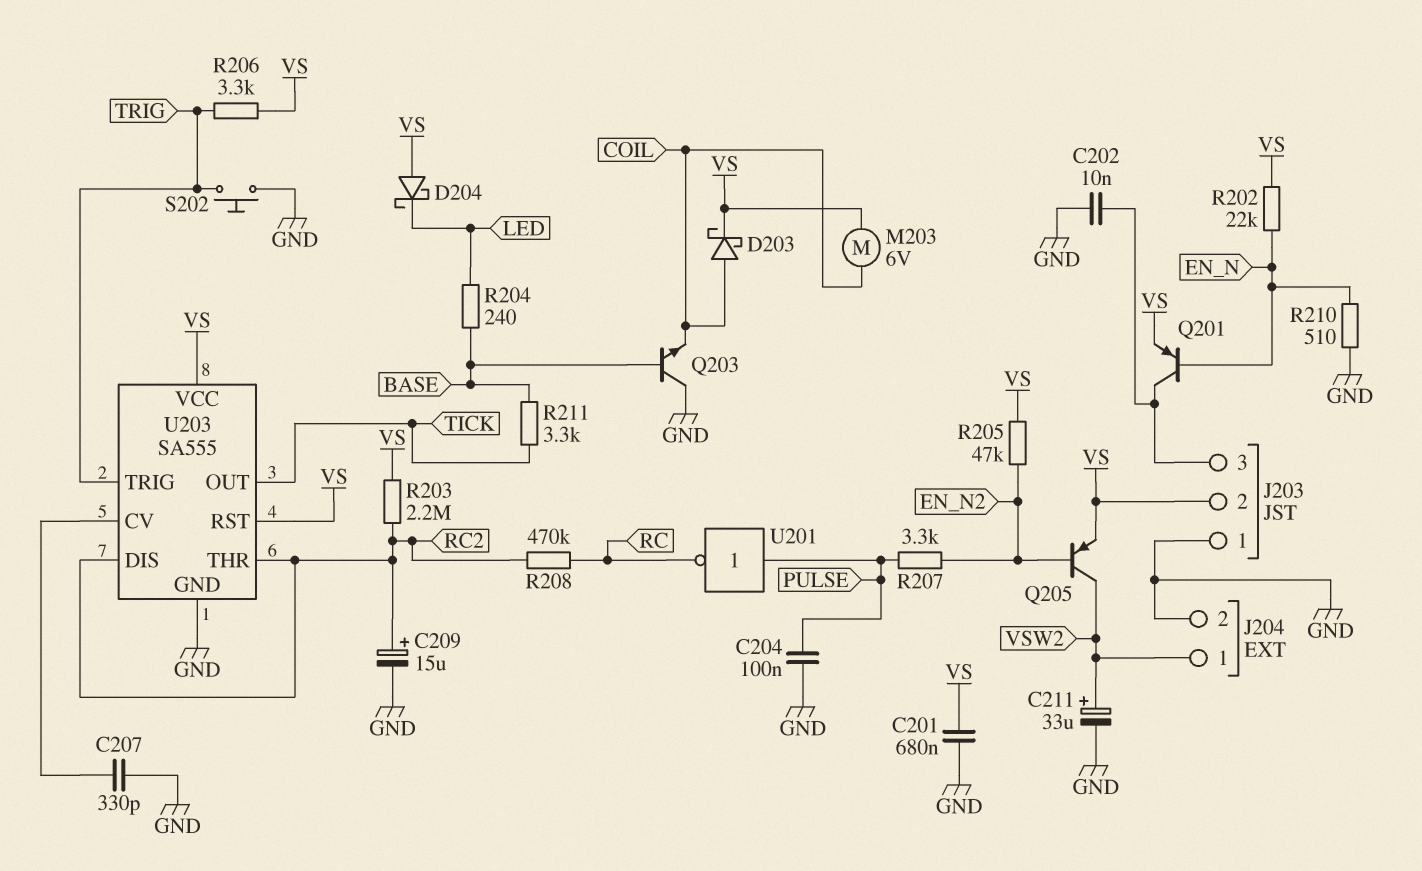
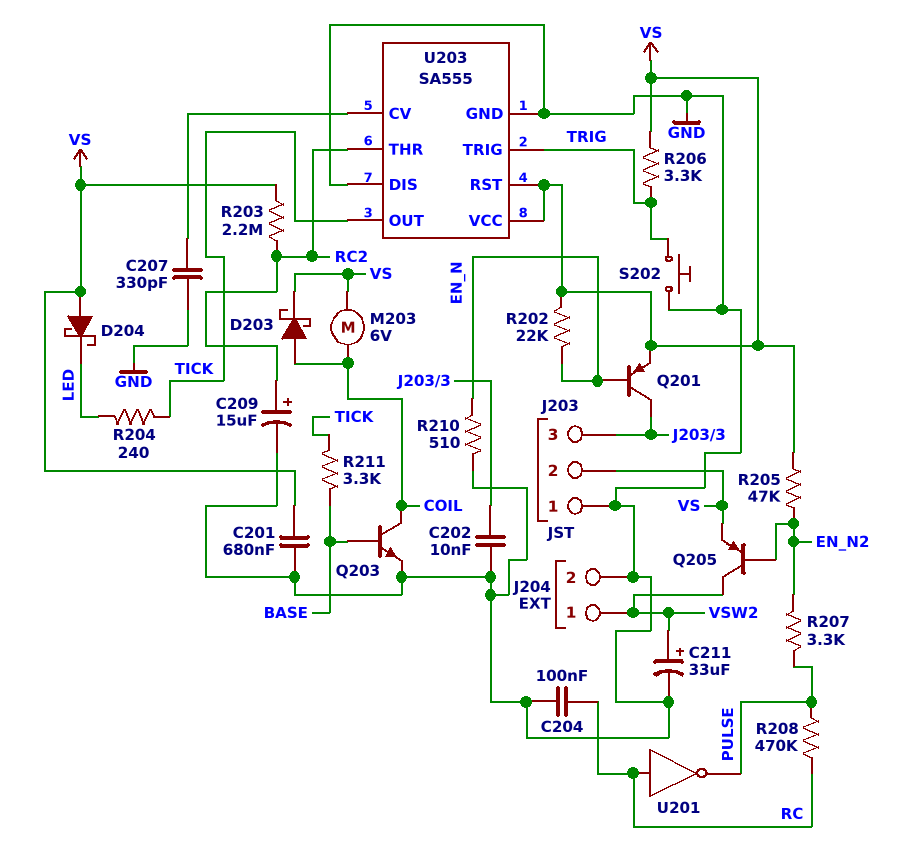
C204: 100nF (GND, PULSE) -> 100nF (GND, RC)
Q203: NPN (B BASE, C GND, E COIL) -> NPN (B BASE, C COIL, E GND)
R204: 240 (BASE, LED) -> 240 (LED, TICK)
R208: 470k (RC, RC2) -> 470k (PULSE, RC)
U201: NOT (in PULSE, out RC) -> NOT (in RC, out PULSE)
U203 pin DIS: RC2 -> GND

